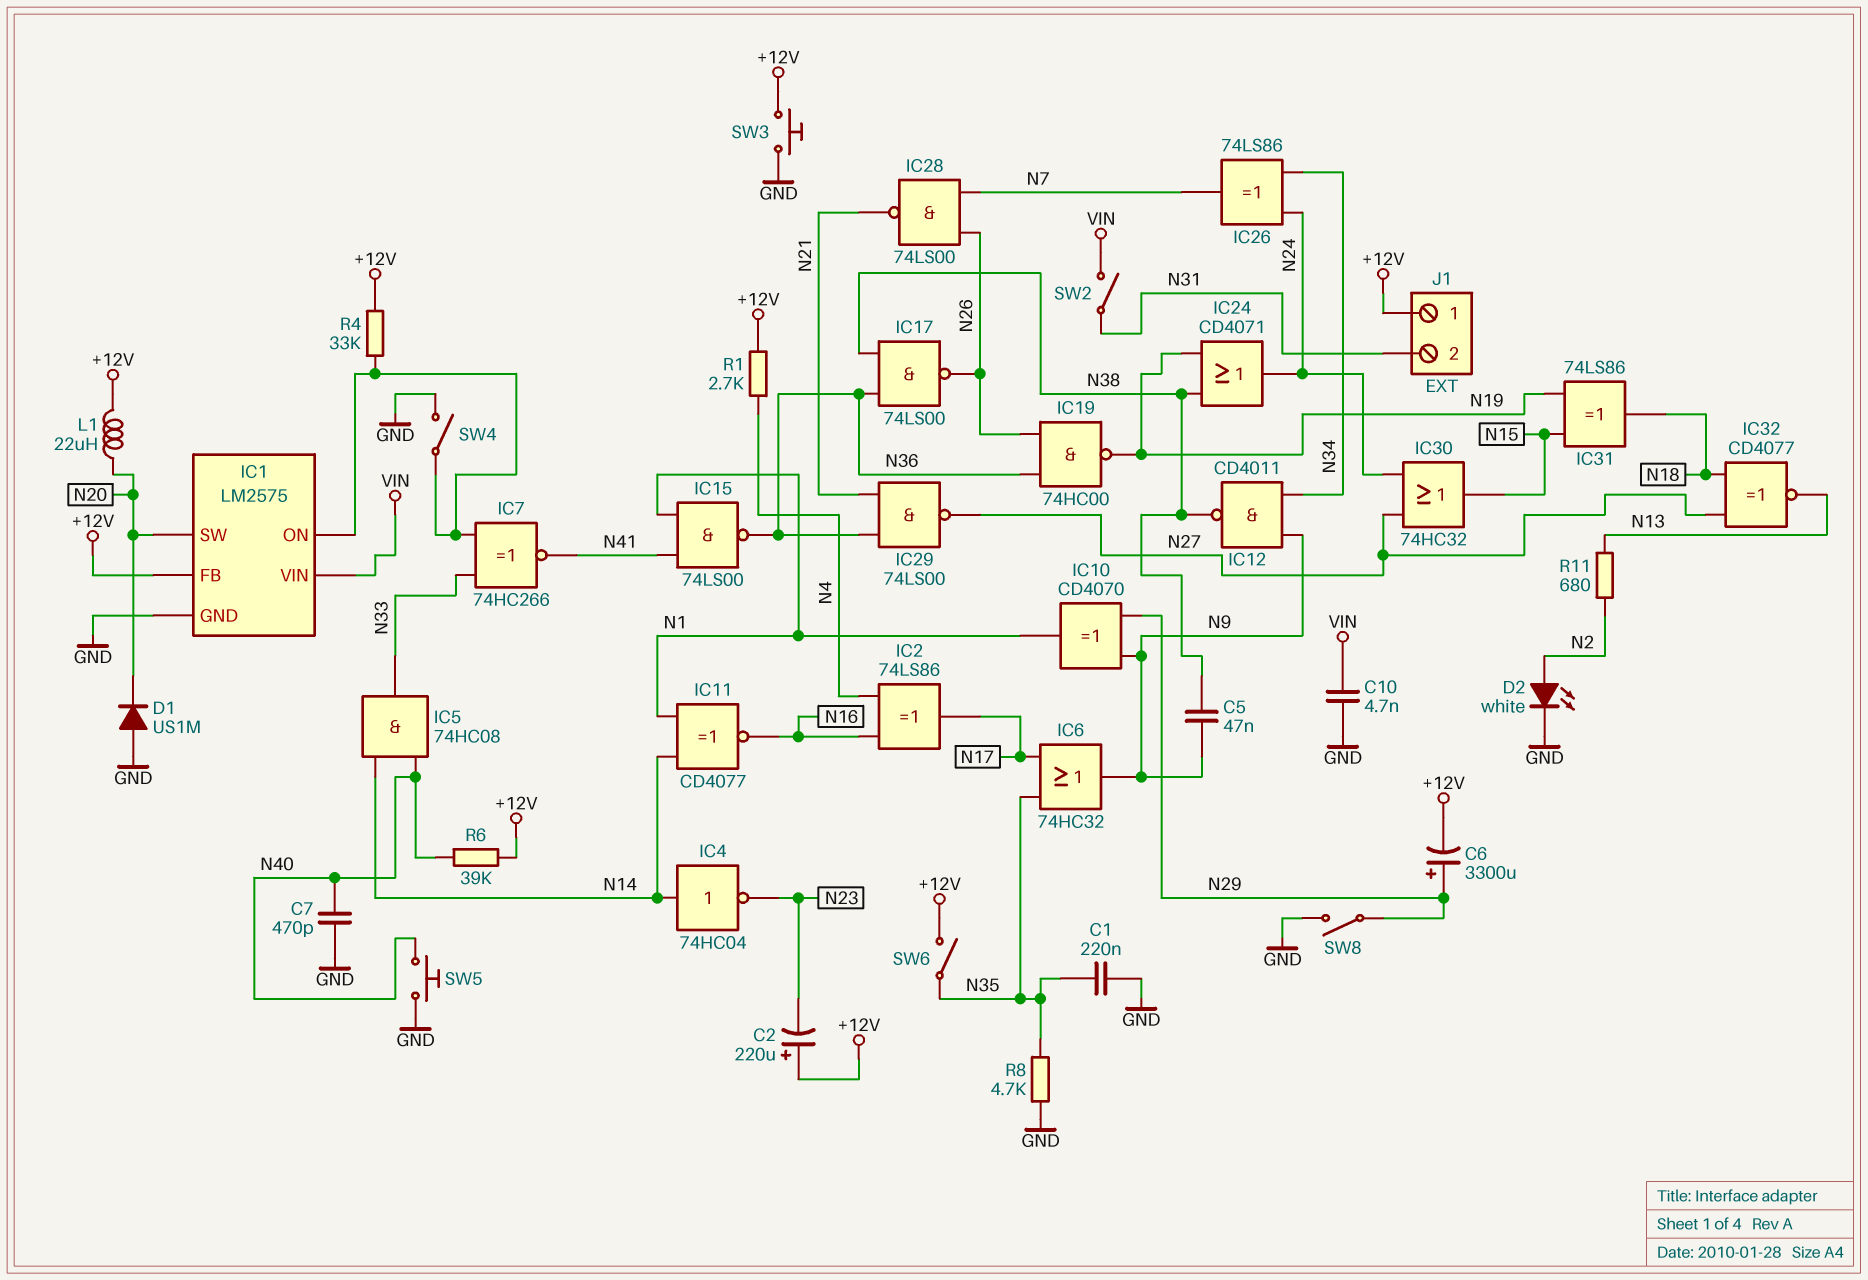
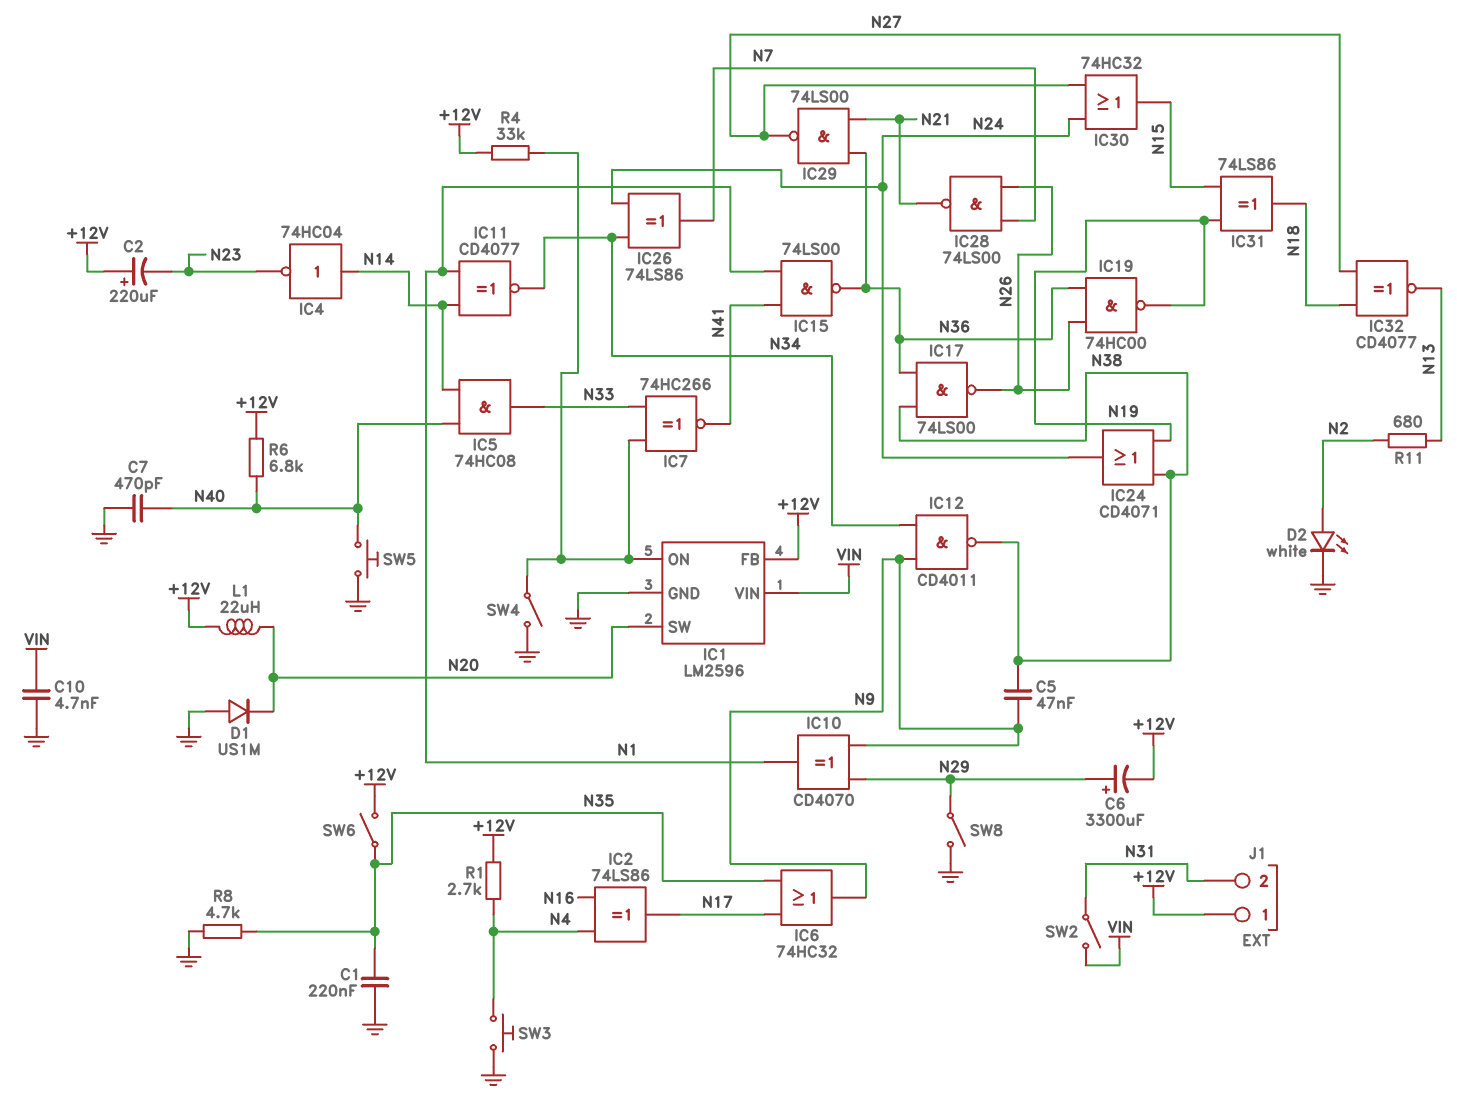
IC1: LM2575 -> LM2596
IC11: XNOR CD4077 (in N1, in N14, out N16) -> XNOR CD4077 (in N1, in N14, out N34)
R6: 39k (+12V, N40) -> 6.8k (+12V, N40)
SW3: button (+12V, GND) -> button (GND, N4)

